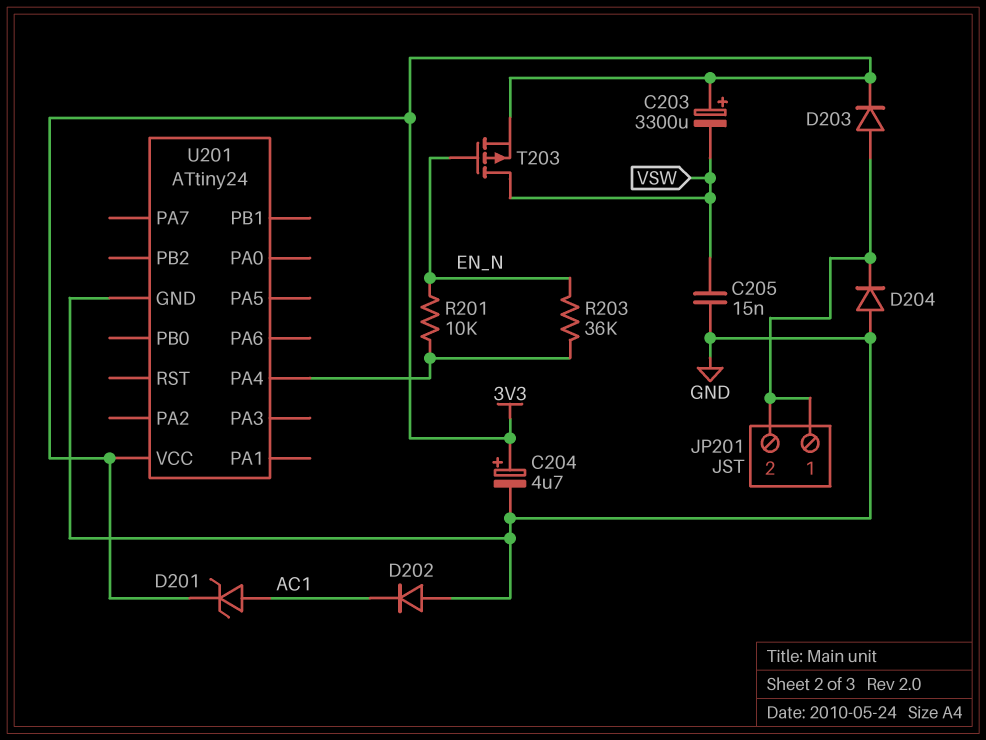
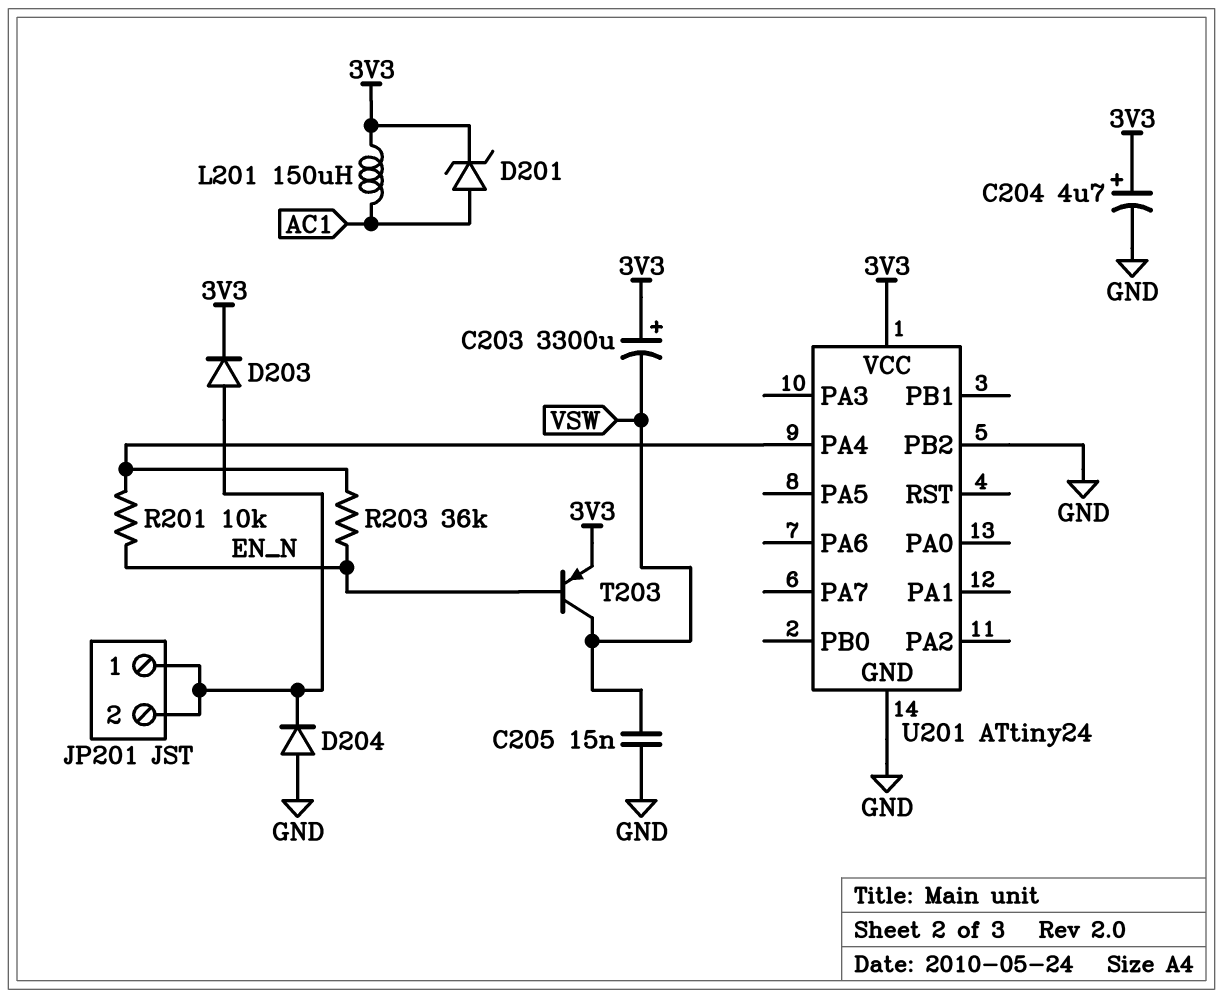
D202: diode (A GND, K AC1) -> none
L201: none -> 150uH (3V3, AC1)
T203: PMOS (G EN_N, D VSW, S 3V3) -> PNP (B EN_N, C VSW, E 3V3)
U201 pin PB2: none -> GND

